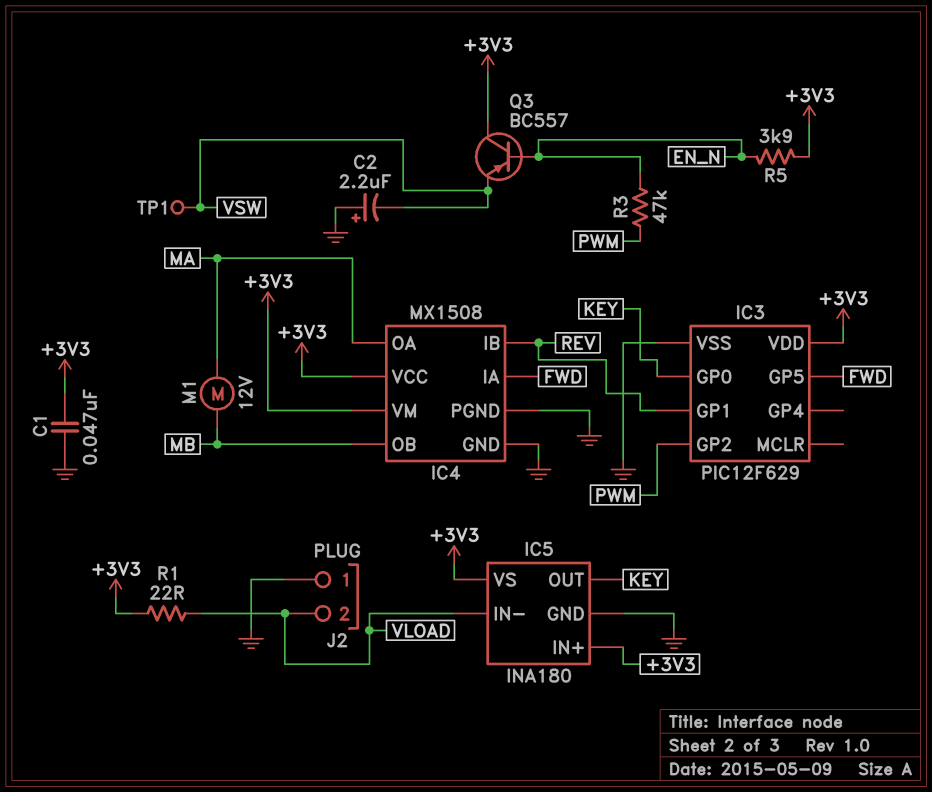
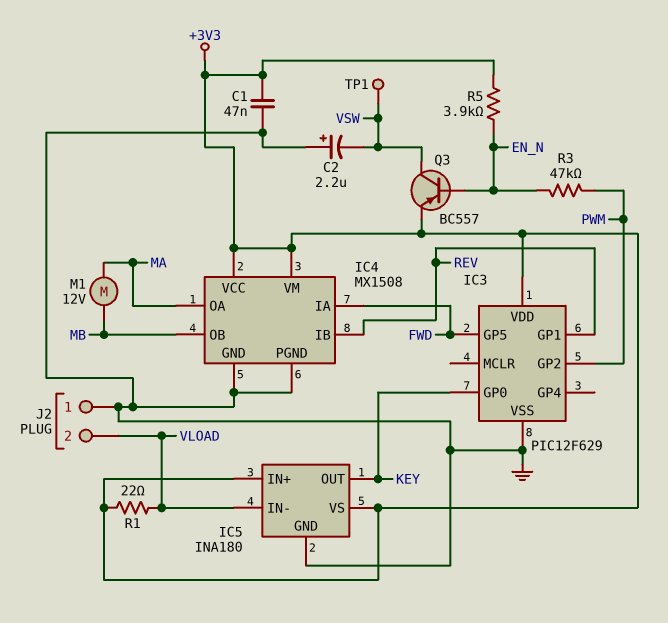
Q3: PNP BC557 (B EN_N, C +3V3, E VSW) -> PNP BC557 (B EN_N, C VSW, E +3V3)

